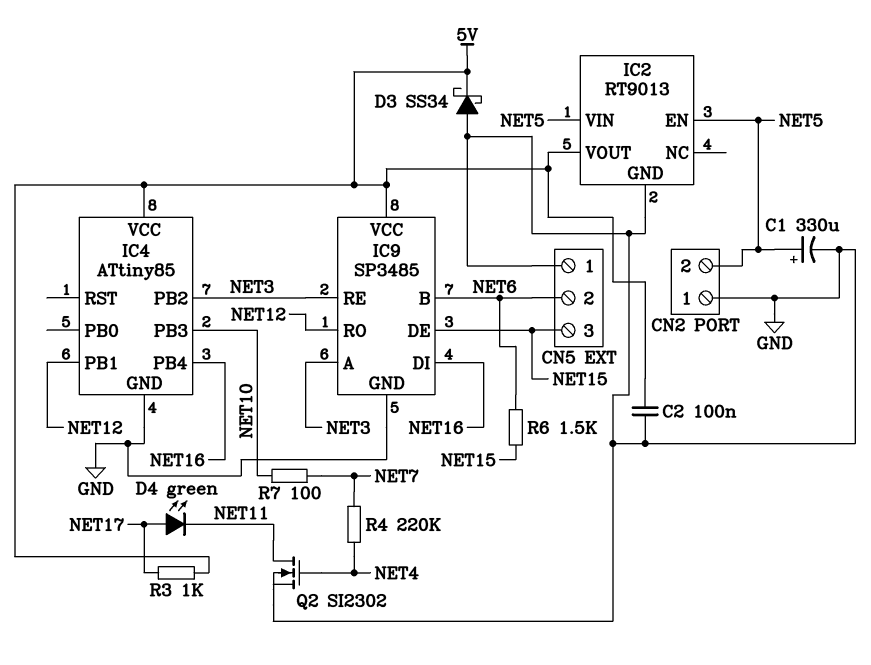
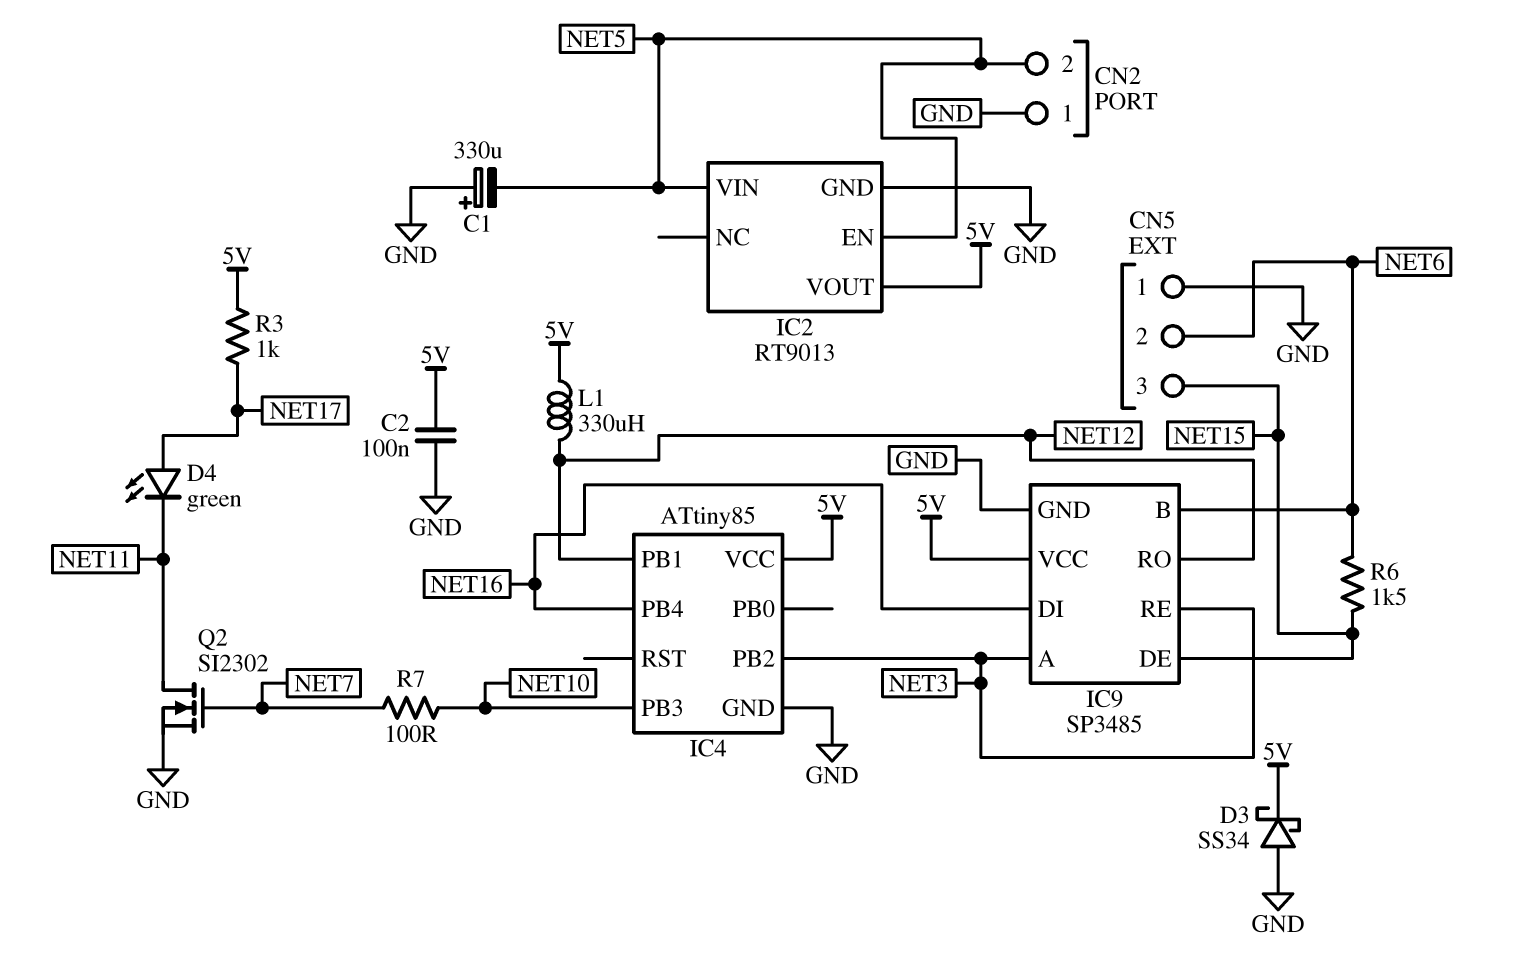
C1: 330uF (plus NET5, minus GND) -> 330uF (plus GND, minus NET5)
L1: none -> 330uH (5V, NET12)
Q2: NMOS SI2302 (G NET4, D NET11, S GND) -> NMOS SI2302 (G NET7, D NET11, S GND)
R4: 220k (NET4, NET7) -> none

